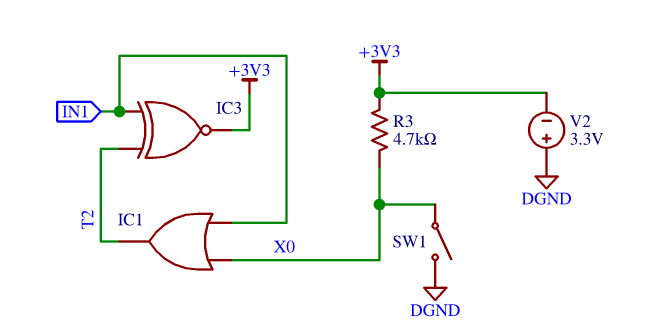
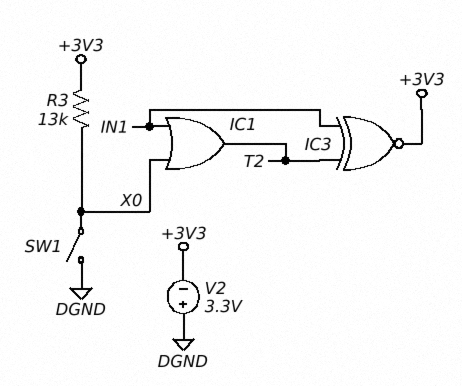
R3: 4.7k (+3V3, X0) -> 13k (+3V3, X0)

